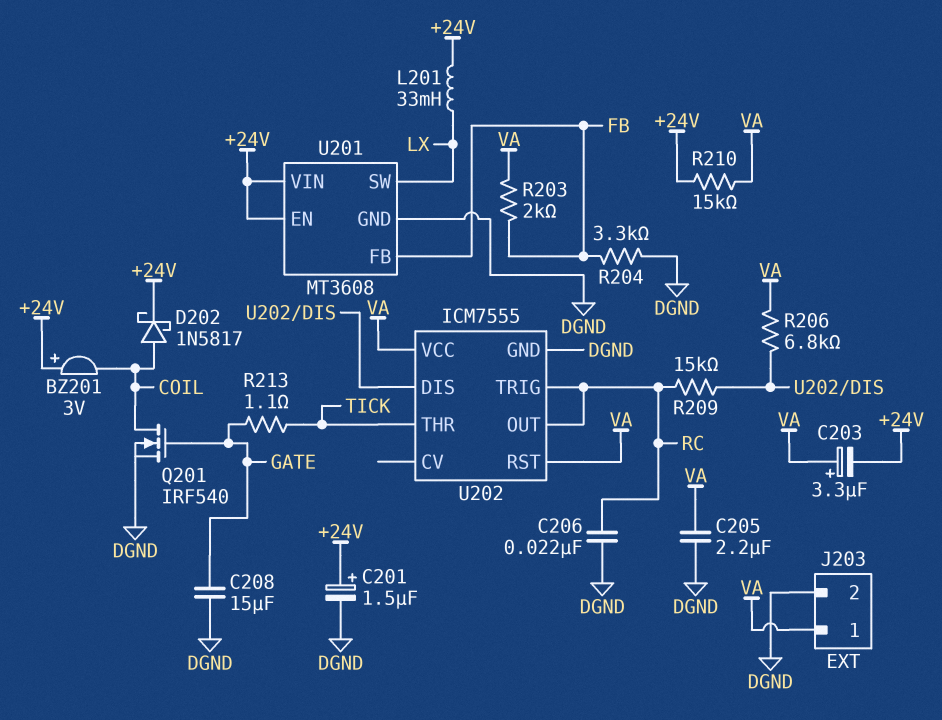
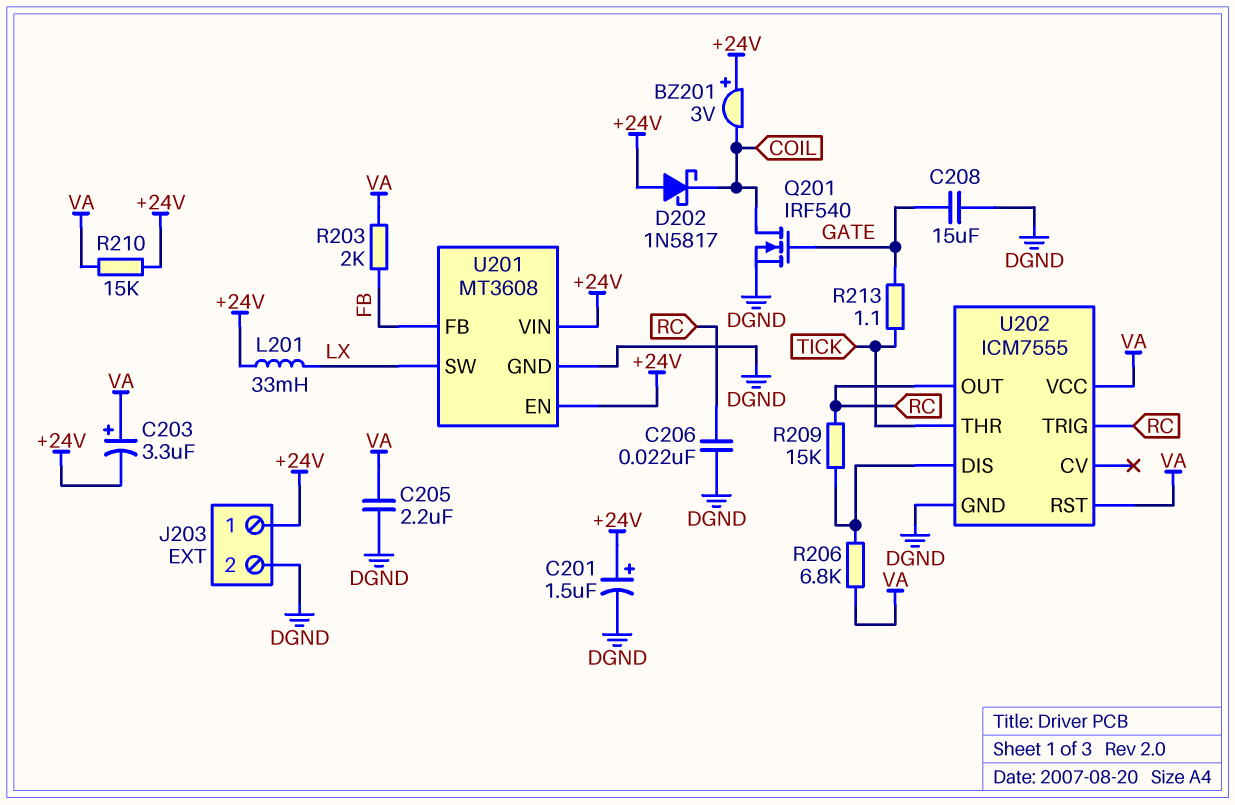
D202: schottky 1N5817 (A COIL, K +24V) -> schottky 1N5817 (A +24V, K COIL)
J203 pin 1: VA -> +24V
R204: 3.3k (DGND, FB) -> none

